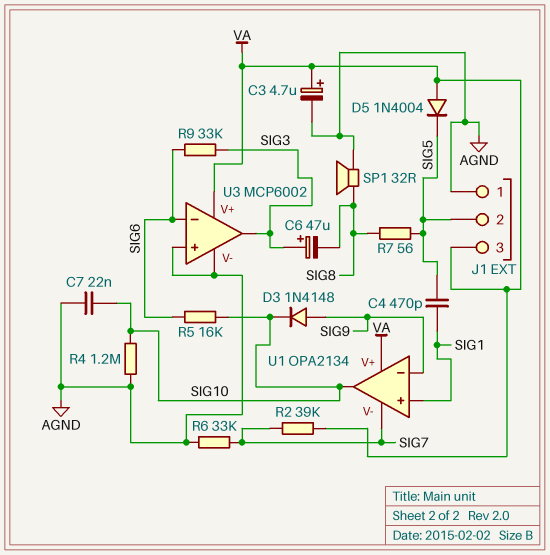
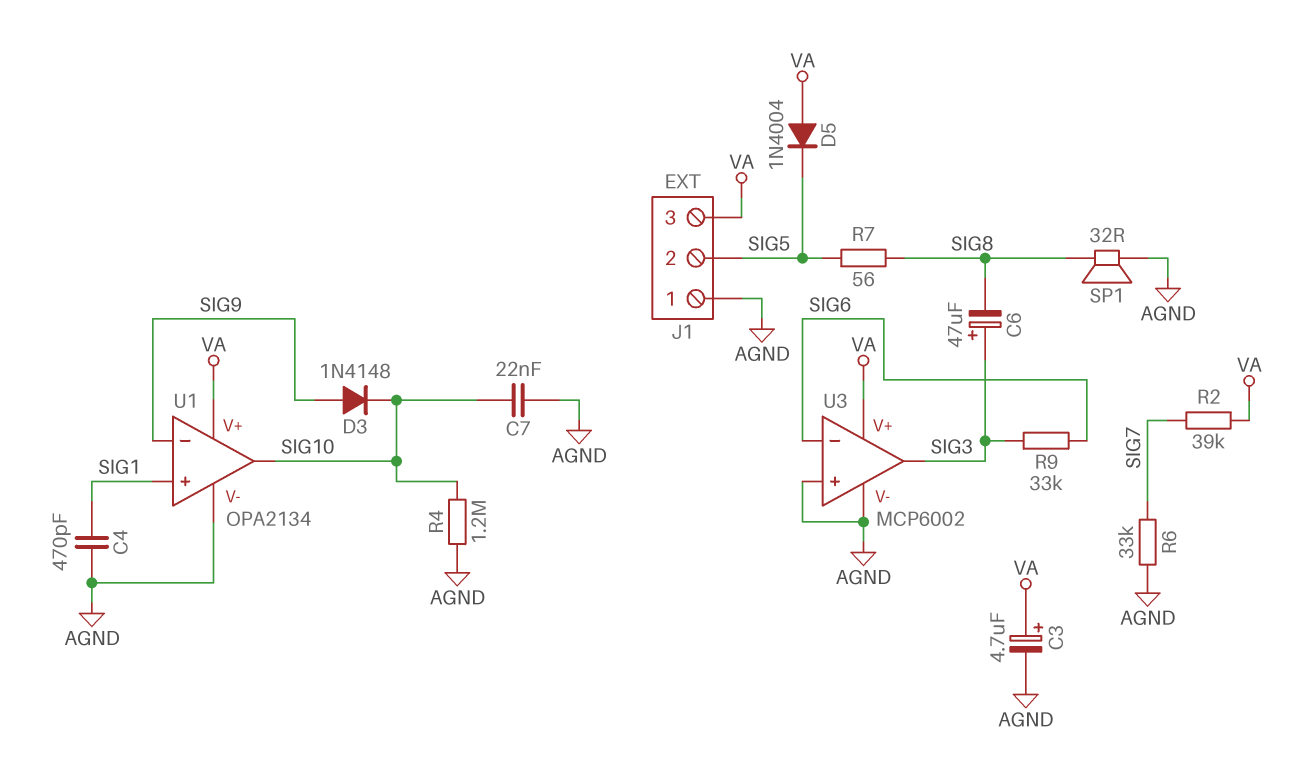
C4: 470pF (SIG1, SIG5) -> 470pF (AGND, SIG1)
R5: 16k (SIG6, SIG10) -> none
U1 pin V-: SIG7 -> AGND

